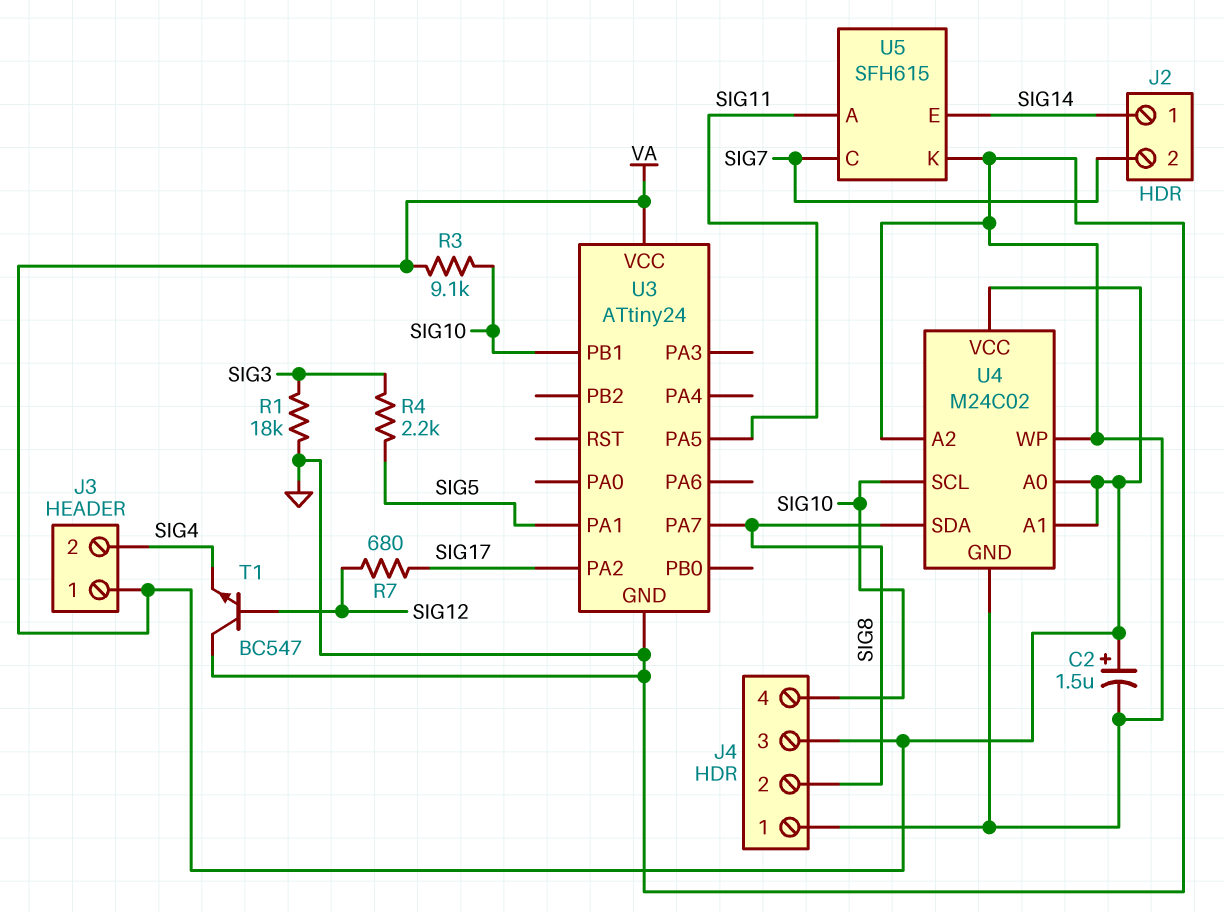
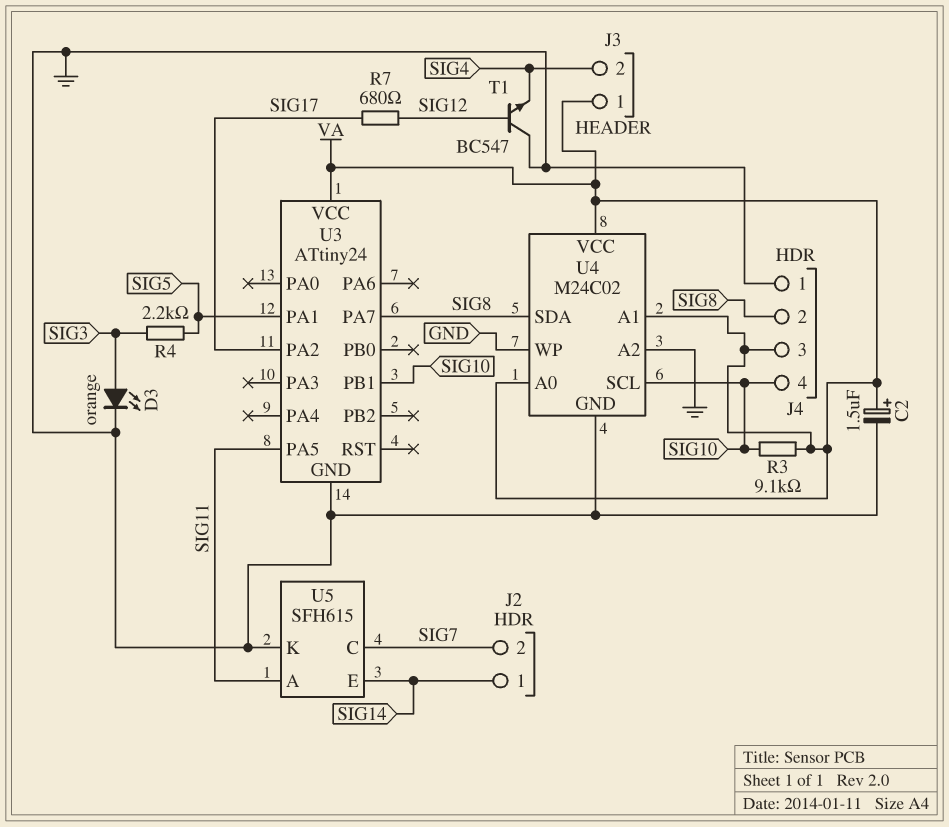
D3: none -> LED orange (A SIG3, K GND)
R1: 18k (GND, SIG3) -> none

